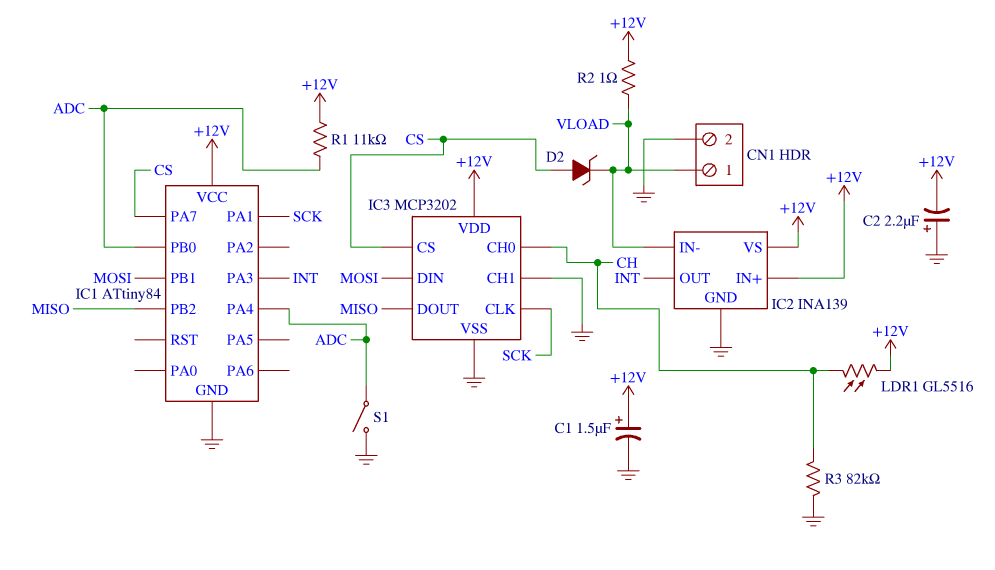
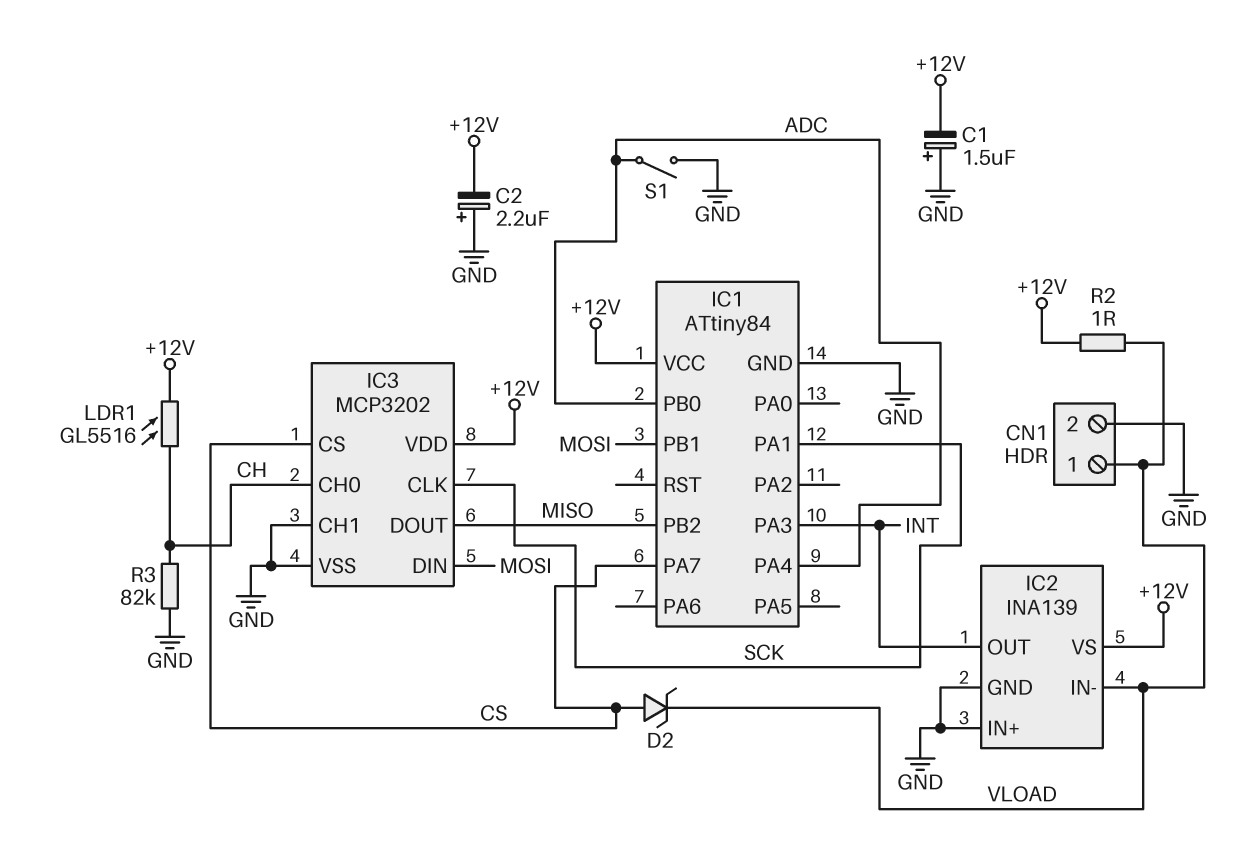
C1: 1.5uF (plus +12V, minus GND) -> 1.5uF (plus GND, minus +12V)
IC2 pin IN+: +12V -> GND
R1: 11k (+12V, ADC) -> none

